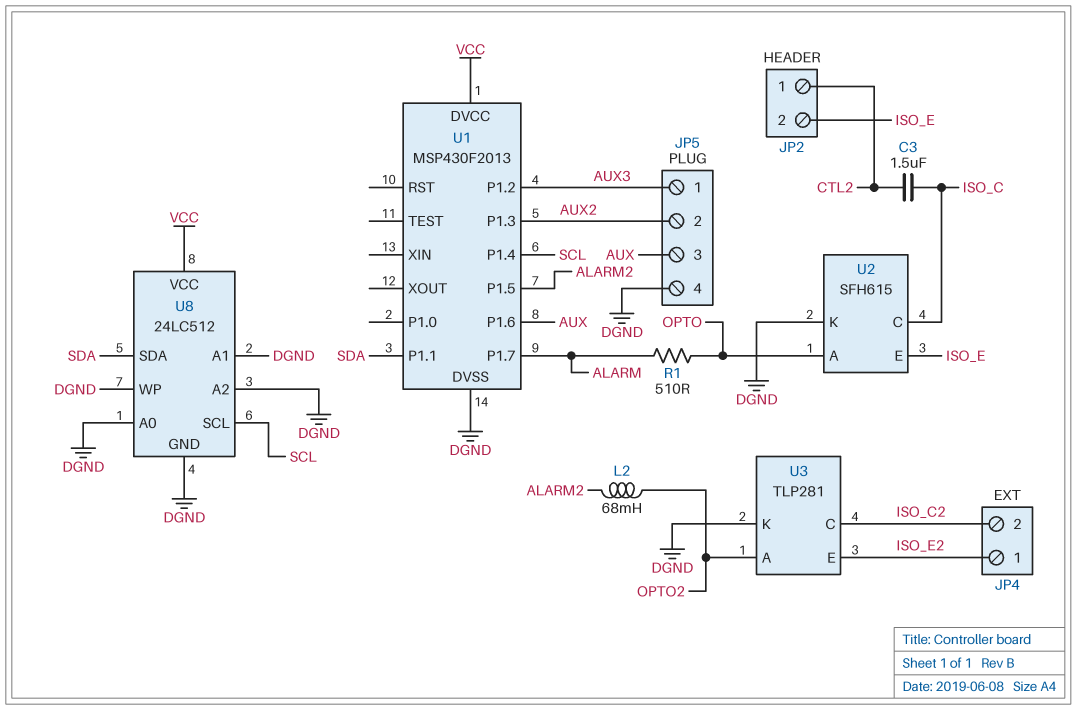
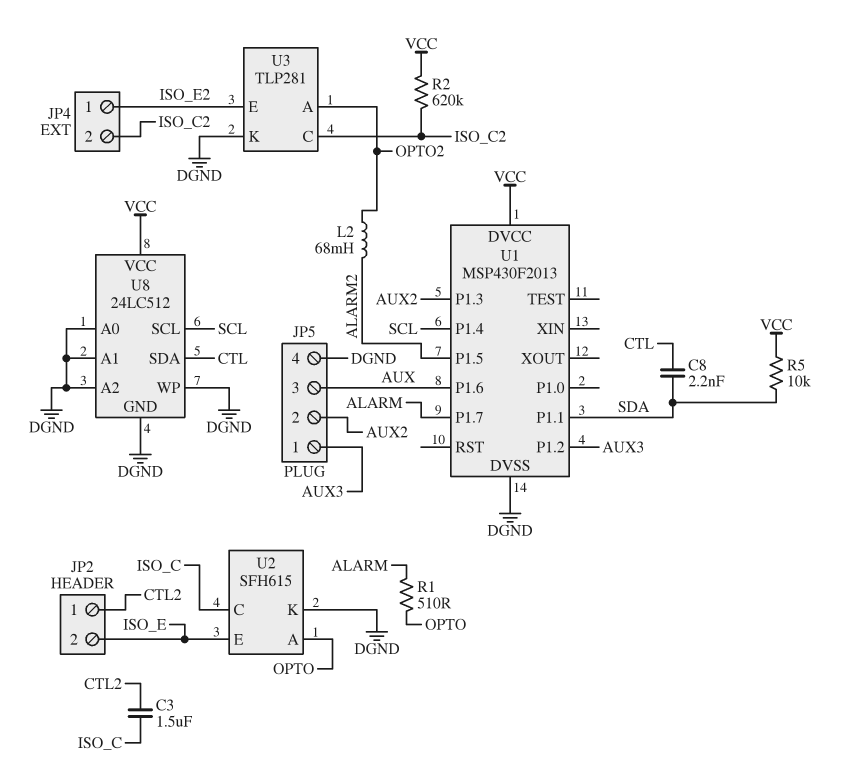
C8: none -> 2.2nF (CTL, SDA)
R2: none -> 620k (ISO_C2, VCC)
R5: none -> 10k (SDA, VCC)
U8 pin SDA: SDA -> CTL

